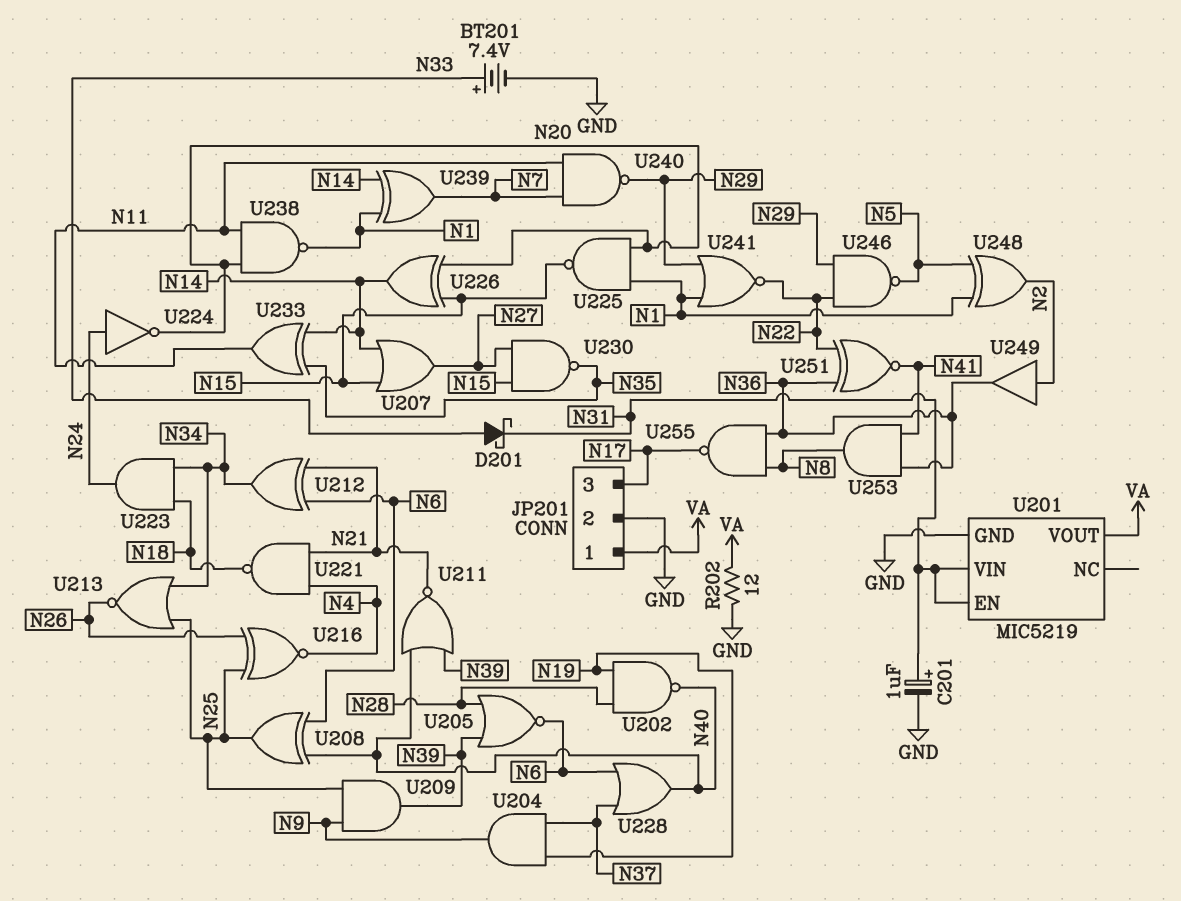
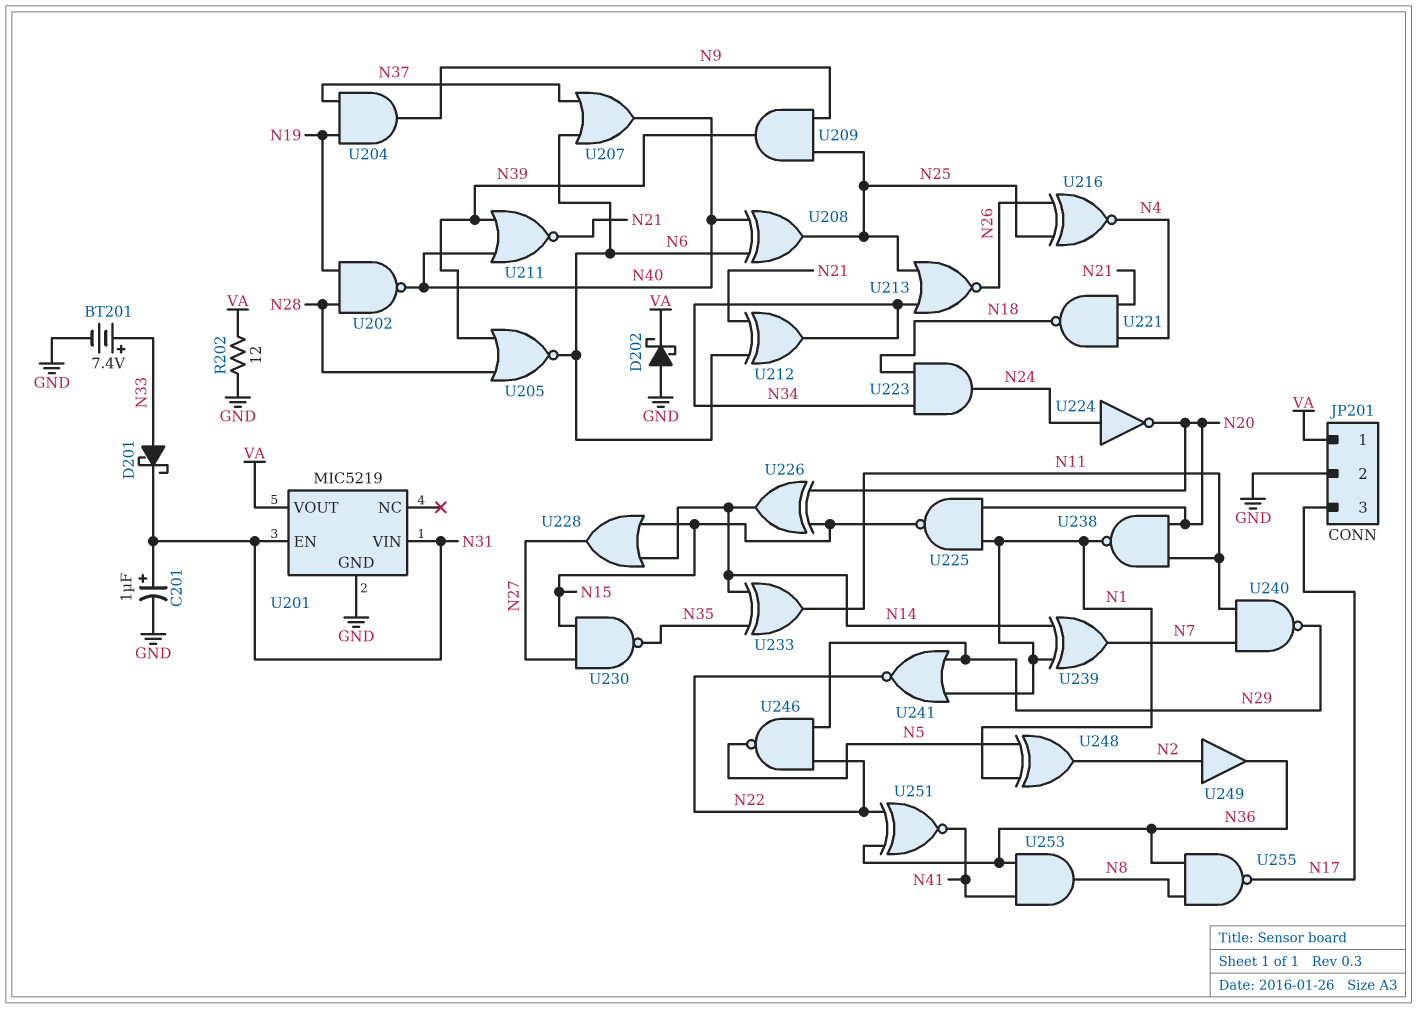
D202: none -> schottky (A GND, K VA)
U207: OR (in N14, in N15, out N27) -> OR (in N6, in N37, out N40)
U228: OR (in N6, in N37, out N40) -> OR (in N14, in N15, out N27)

